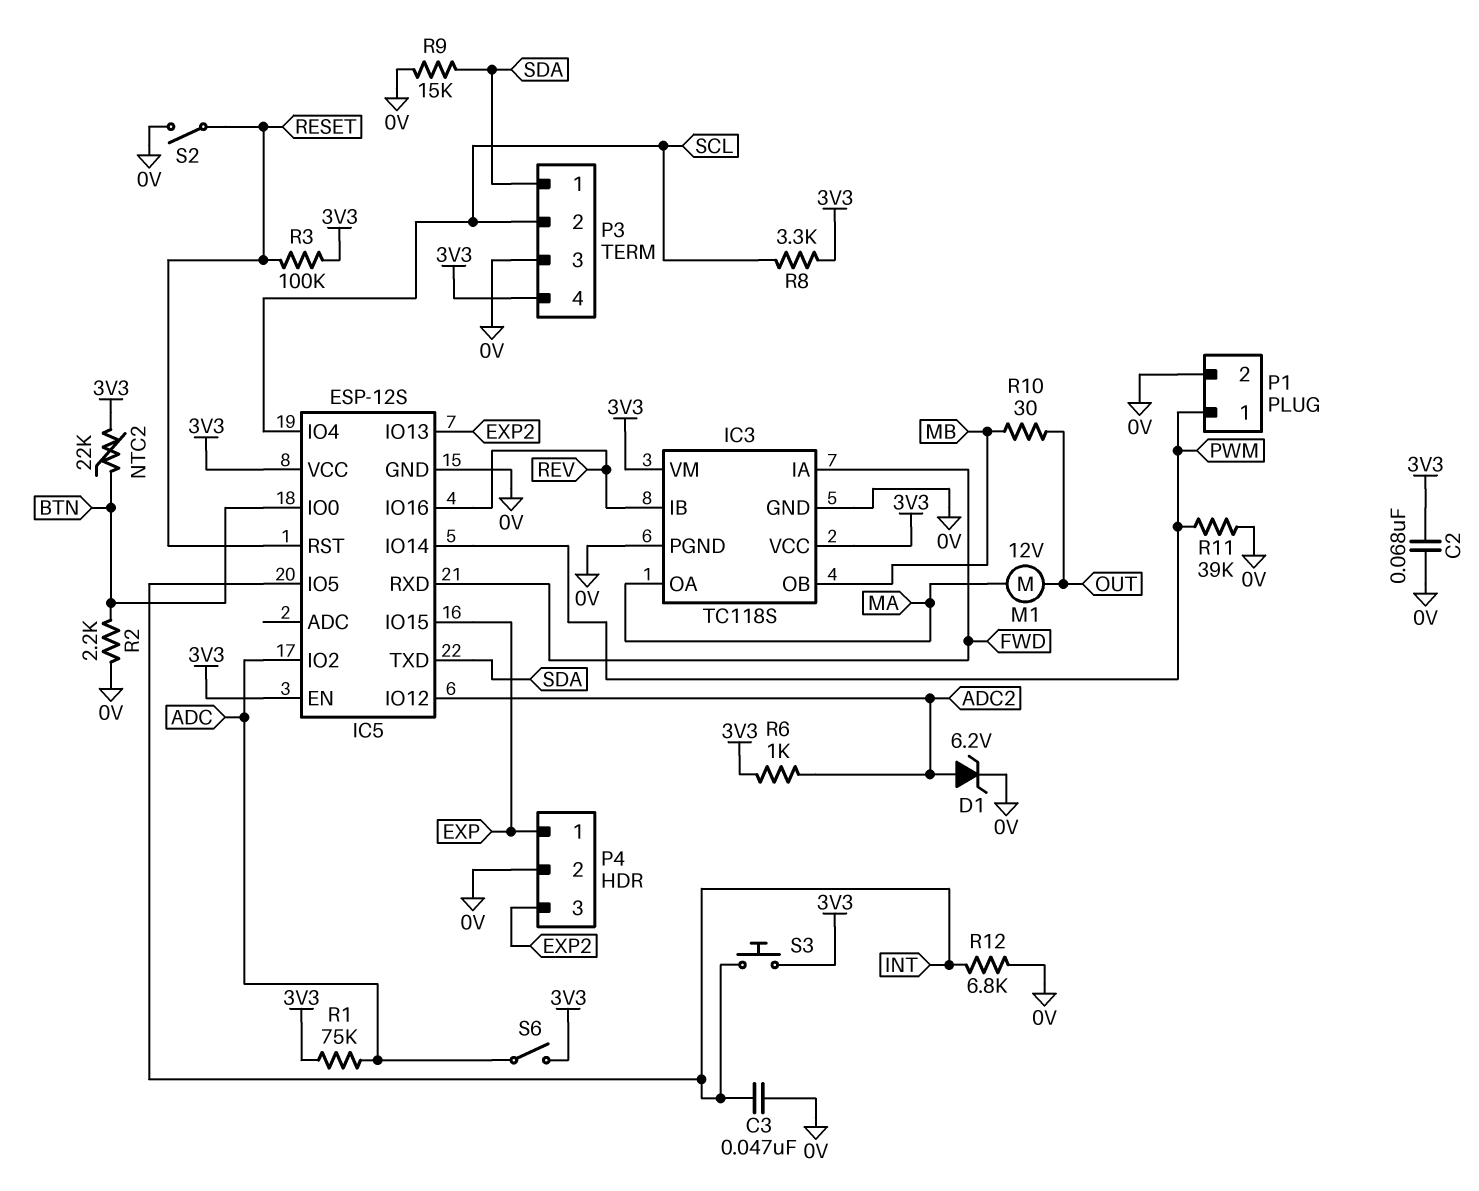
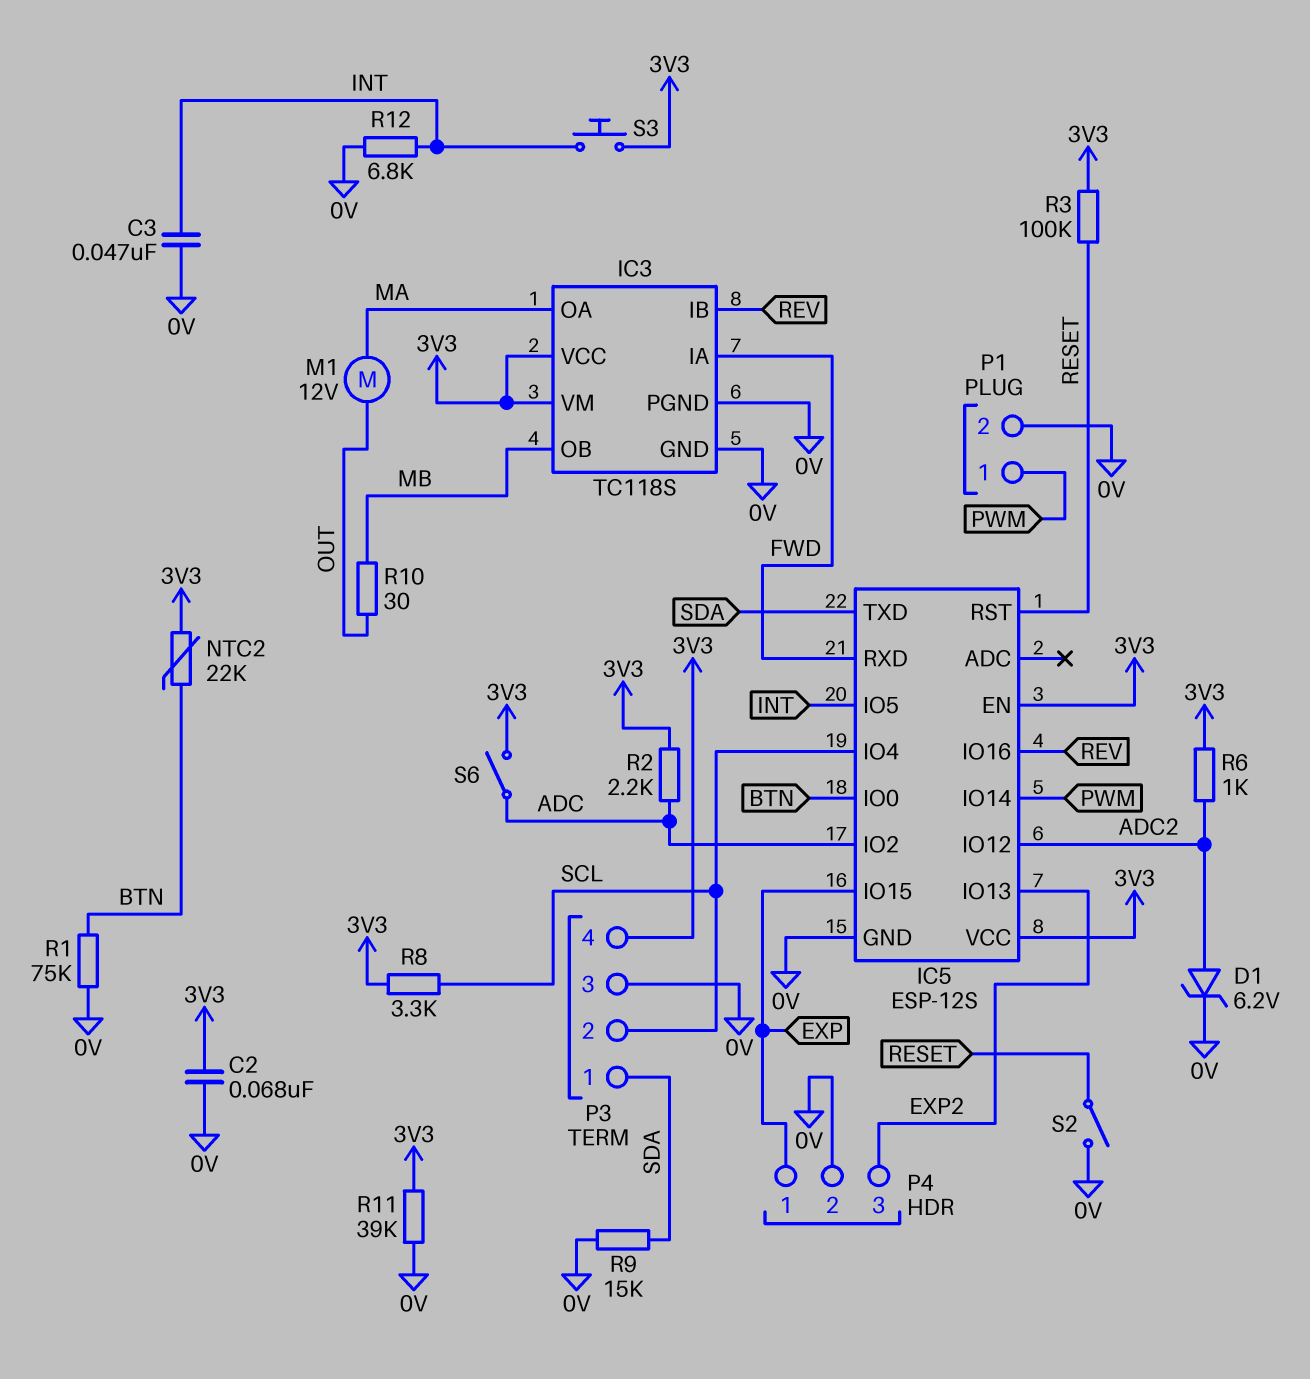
R1: 75k (3V3, ADC) -> 75k (0V, BTN)
R2: 2.2k (0V, BTN) -> 2.2k (3V3, ADC)
R11: 39k (0V, PWM) -> 39k (0V, 3V3)

